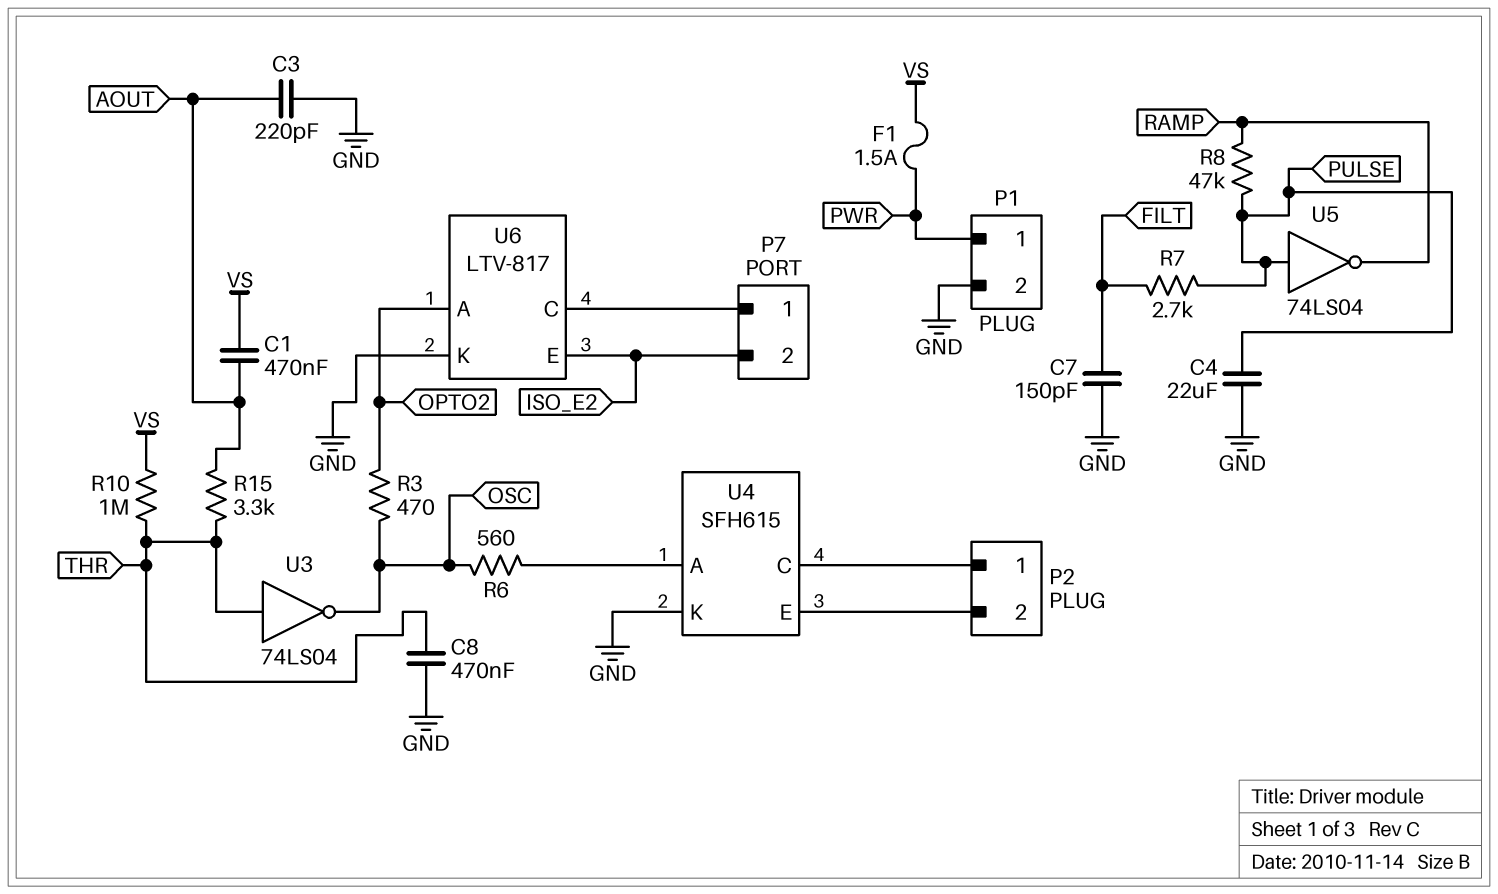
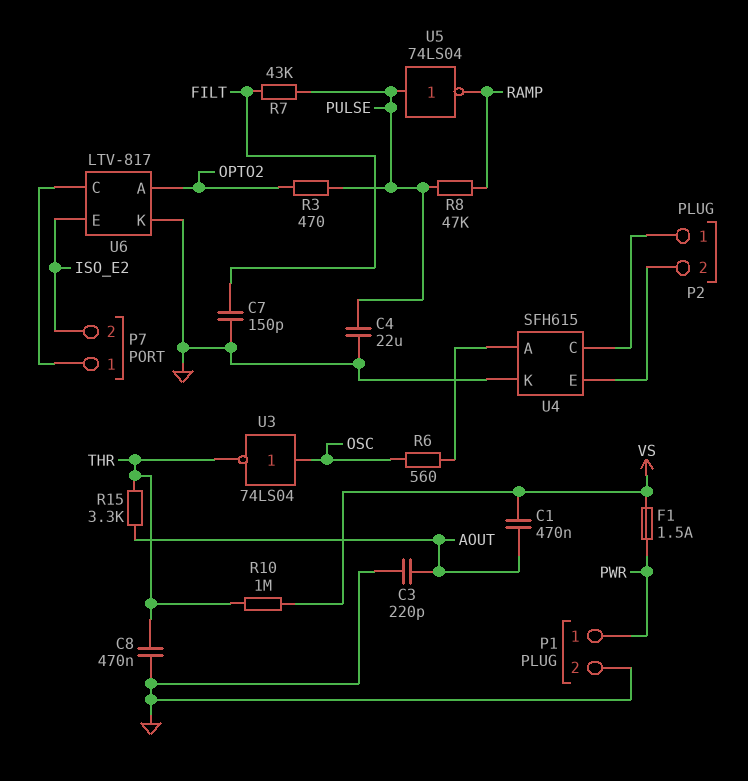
R3: 470 (OPTO2, OSC) -> 470 (OPTO2, PULSE)
R7: 2.7k (FILT, PULSE) -> 43k (FILT, PULSE)
U3: NOT 74LS04 (in THR, out OSC) -> NOT 74LS04 (in OSC, out THR)

